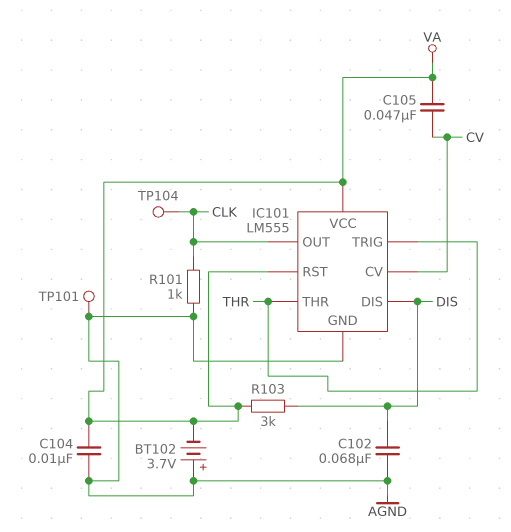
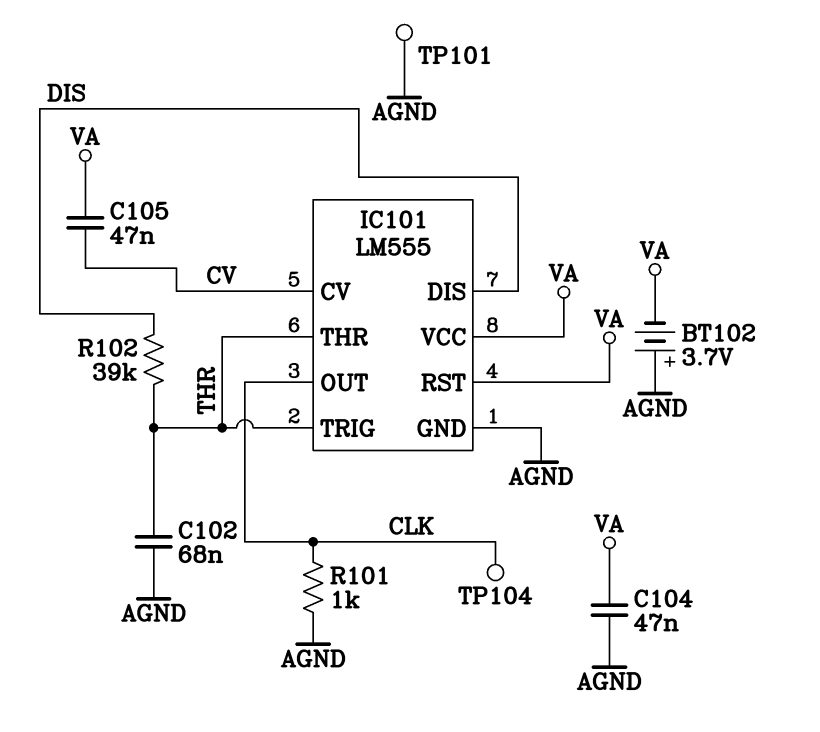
C102: 68nF (AGND, DIS) -> 68nF (AGND, THR)
C104: 10nF (AGND, VA) -> 47nF (AGND, VA)
R102: none -> 39k (DIS, THR)
R103: 3k (DIS, VA) -> none

